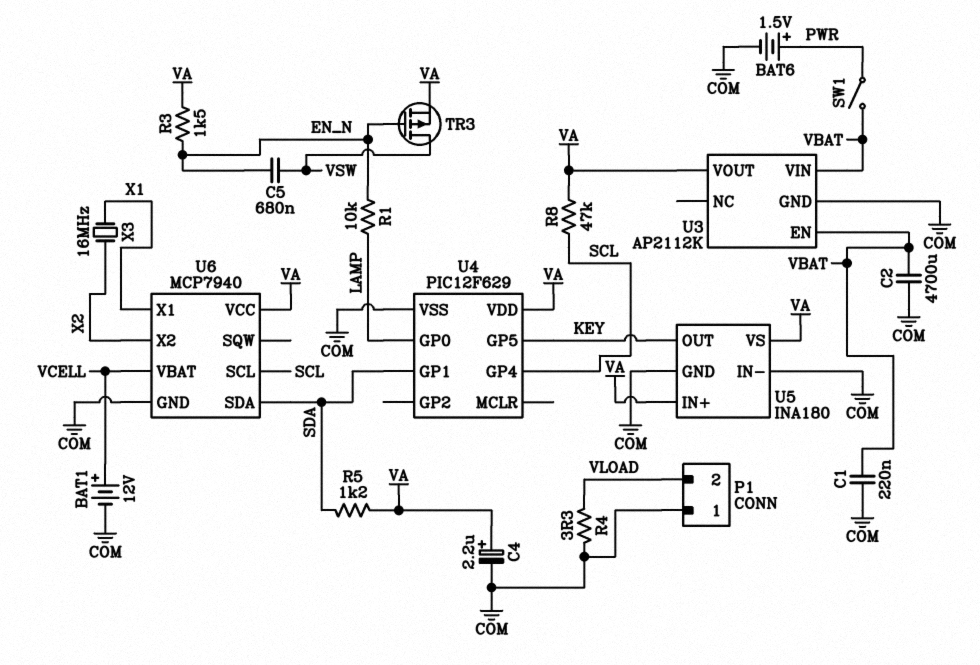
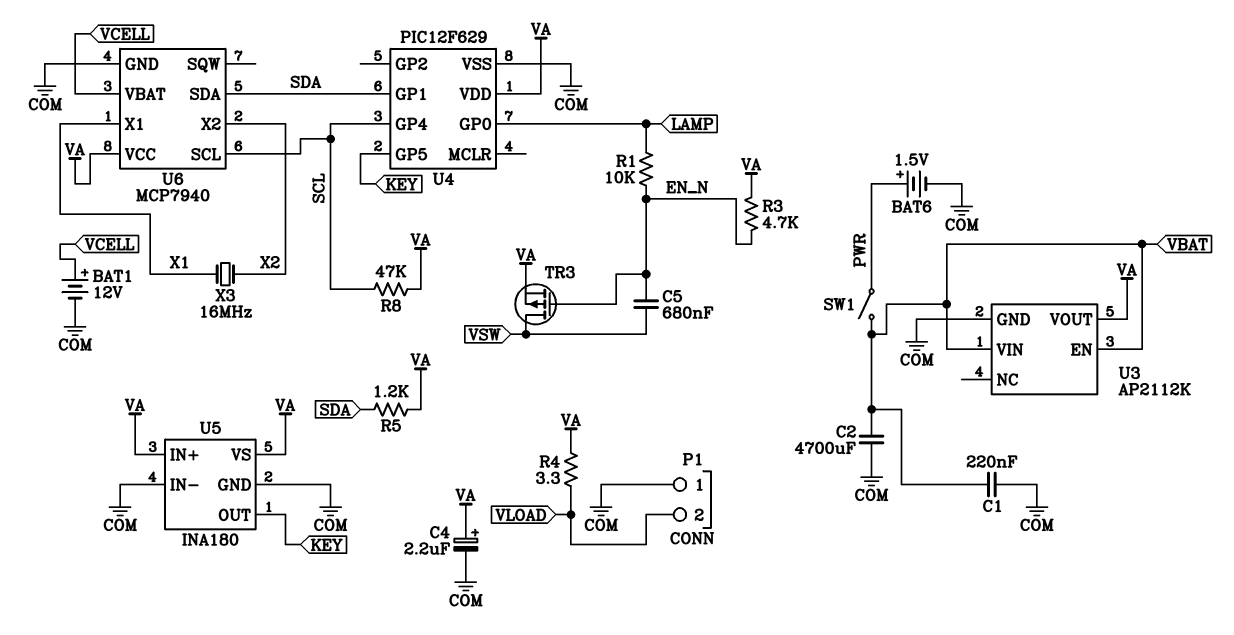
R3: 1.5k (EN_N, VA) -> 4.7k (EN_N, VA)
R4: 3.3 (COM, VLOAD) -> 3.3 (VA, VLOAD)

